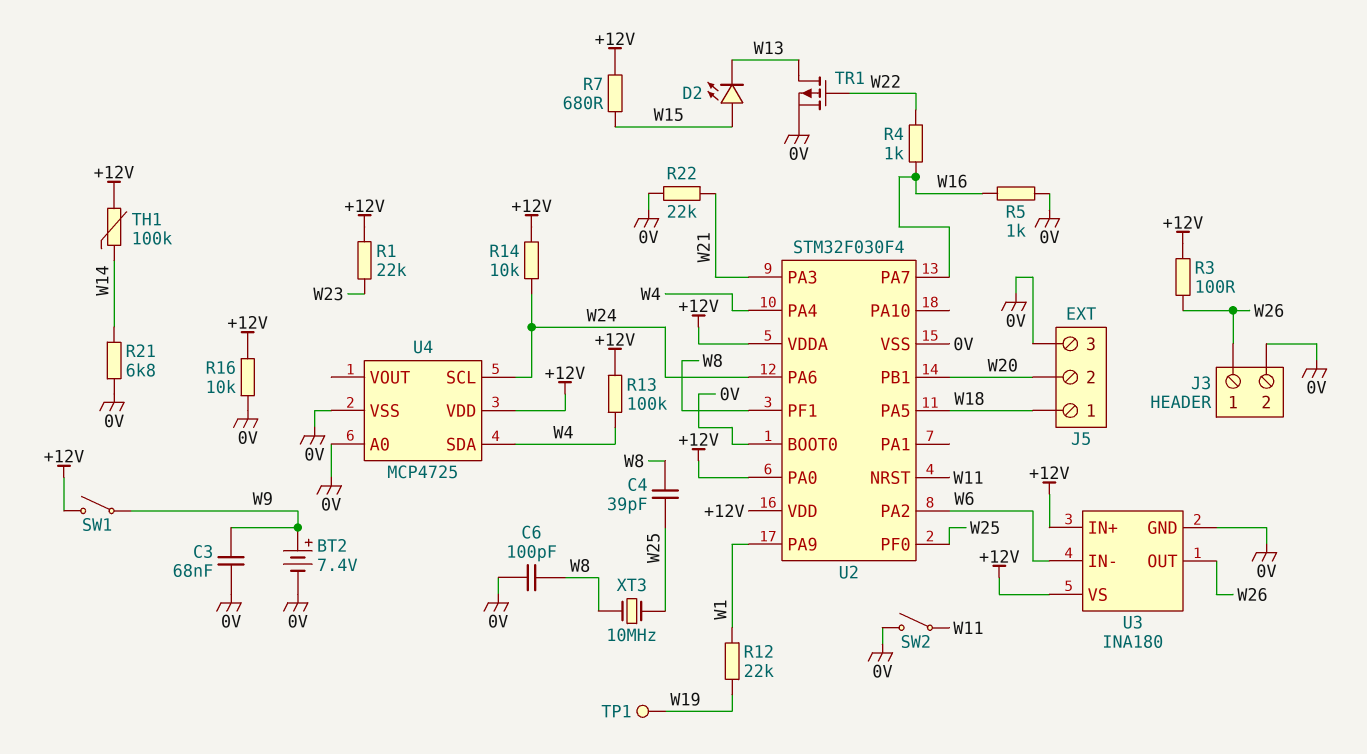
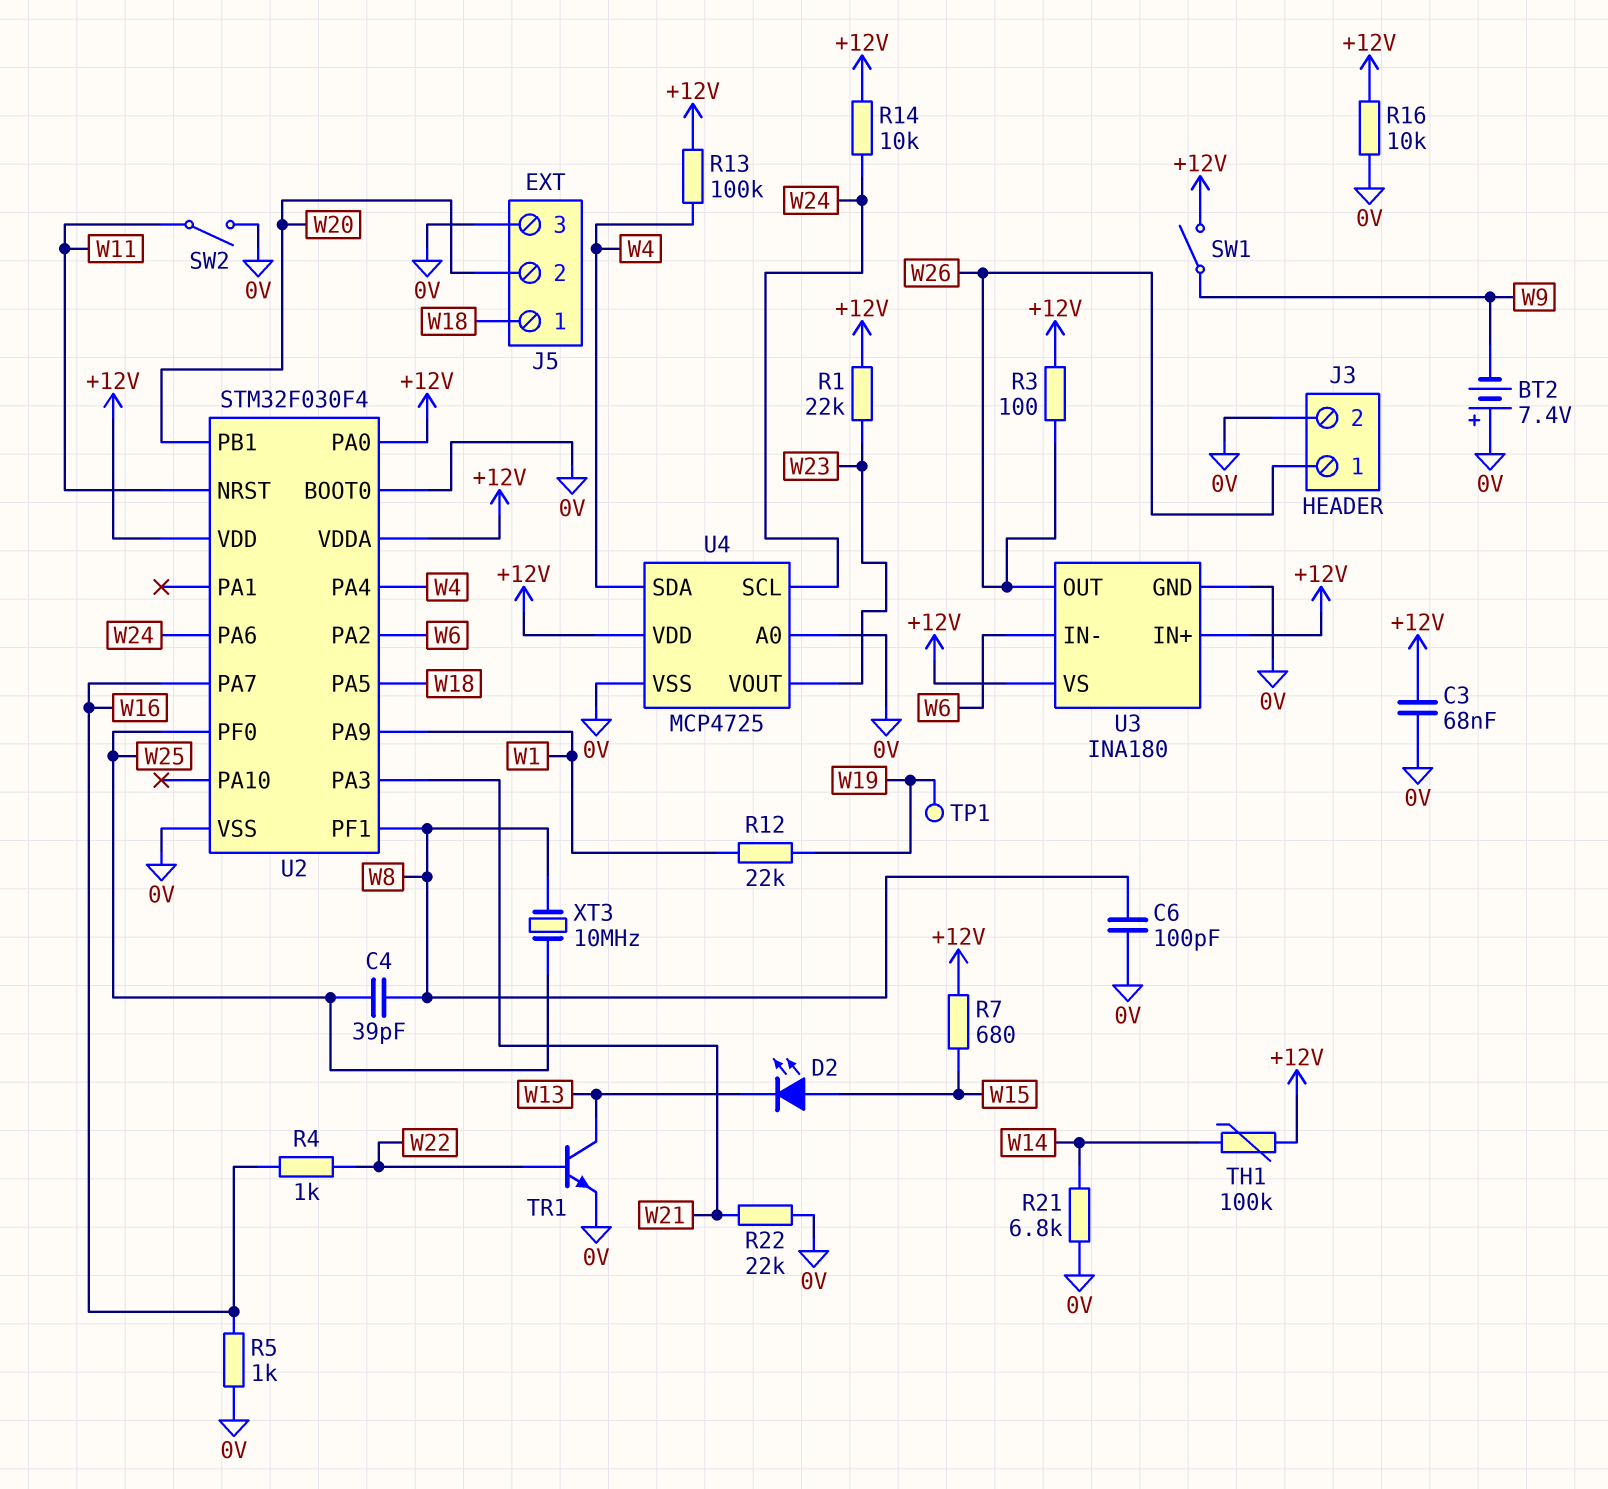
BT2: 7.4V (plus W9, minus 0V) -> 7.4V (plus 0V, minus W9)
C3: 68nF (0V, W9) -> 68nF (+12V, 0V)
TR1: PMOS (G W22, D W13, S 0V) -> NPN (B W22, C W13, E 0V)
U4 pin VOUT: none -> W23

